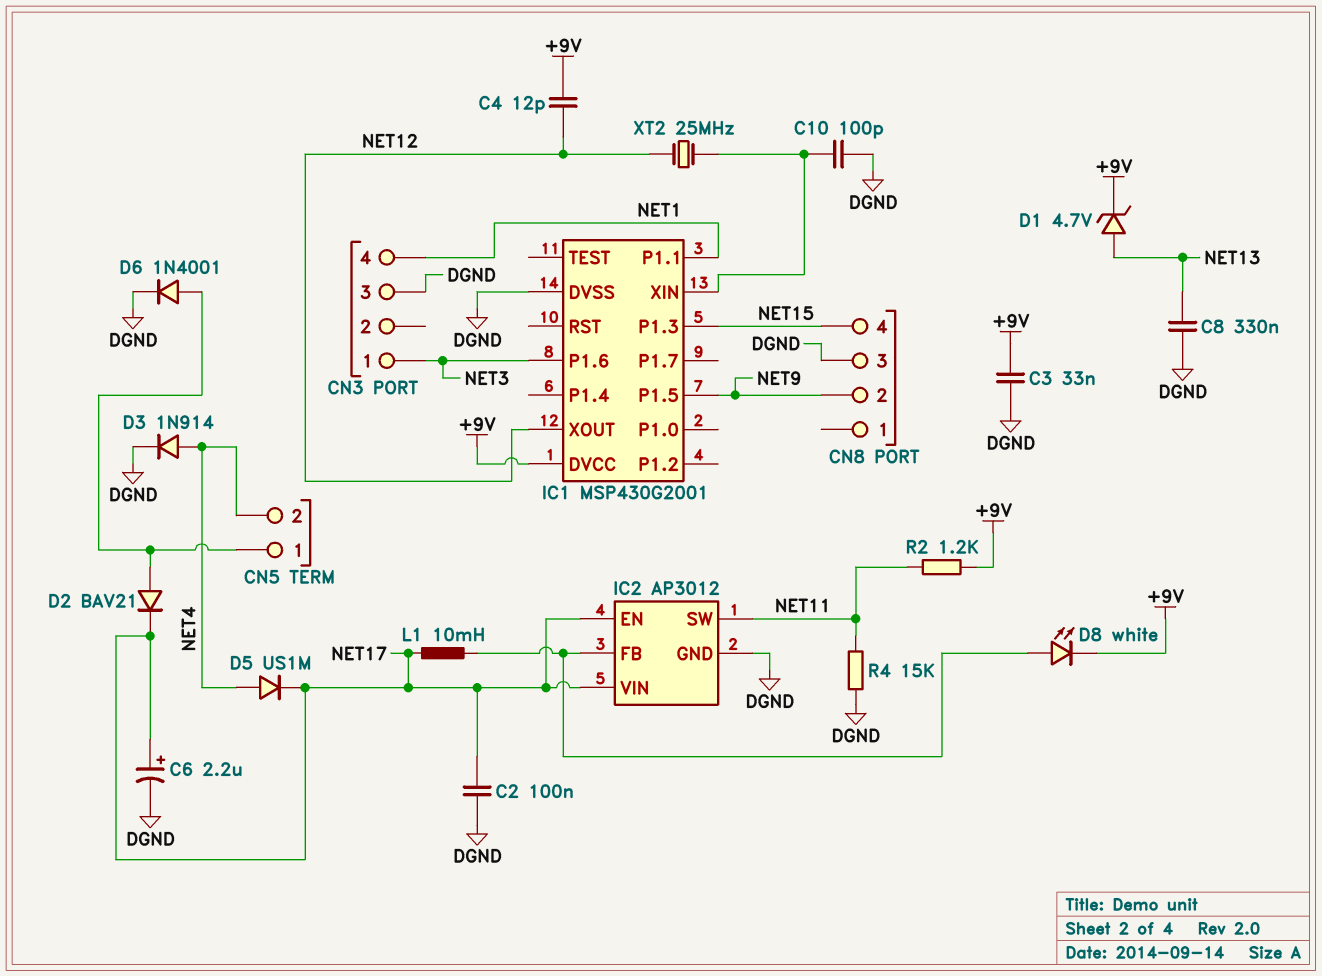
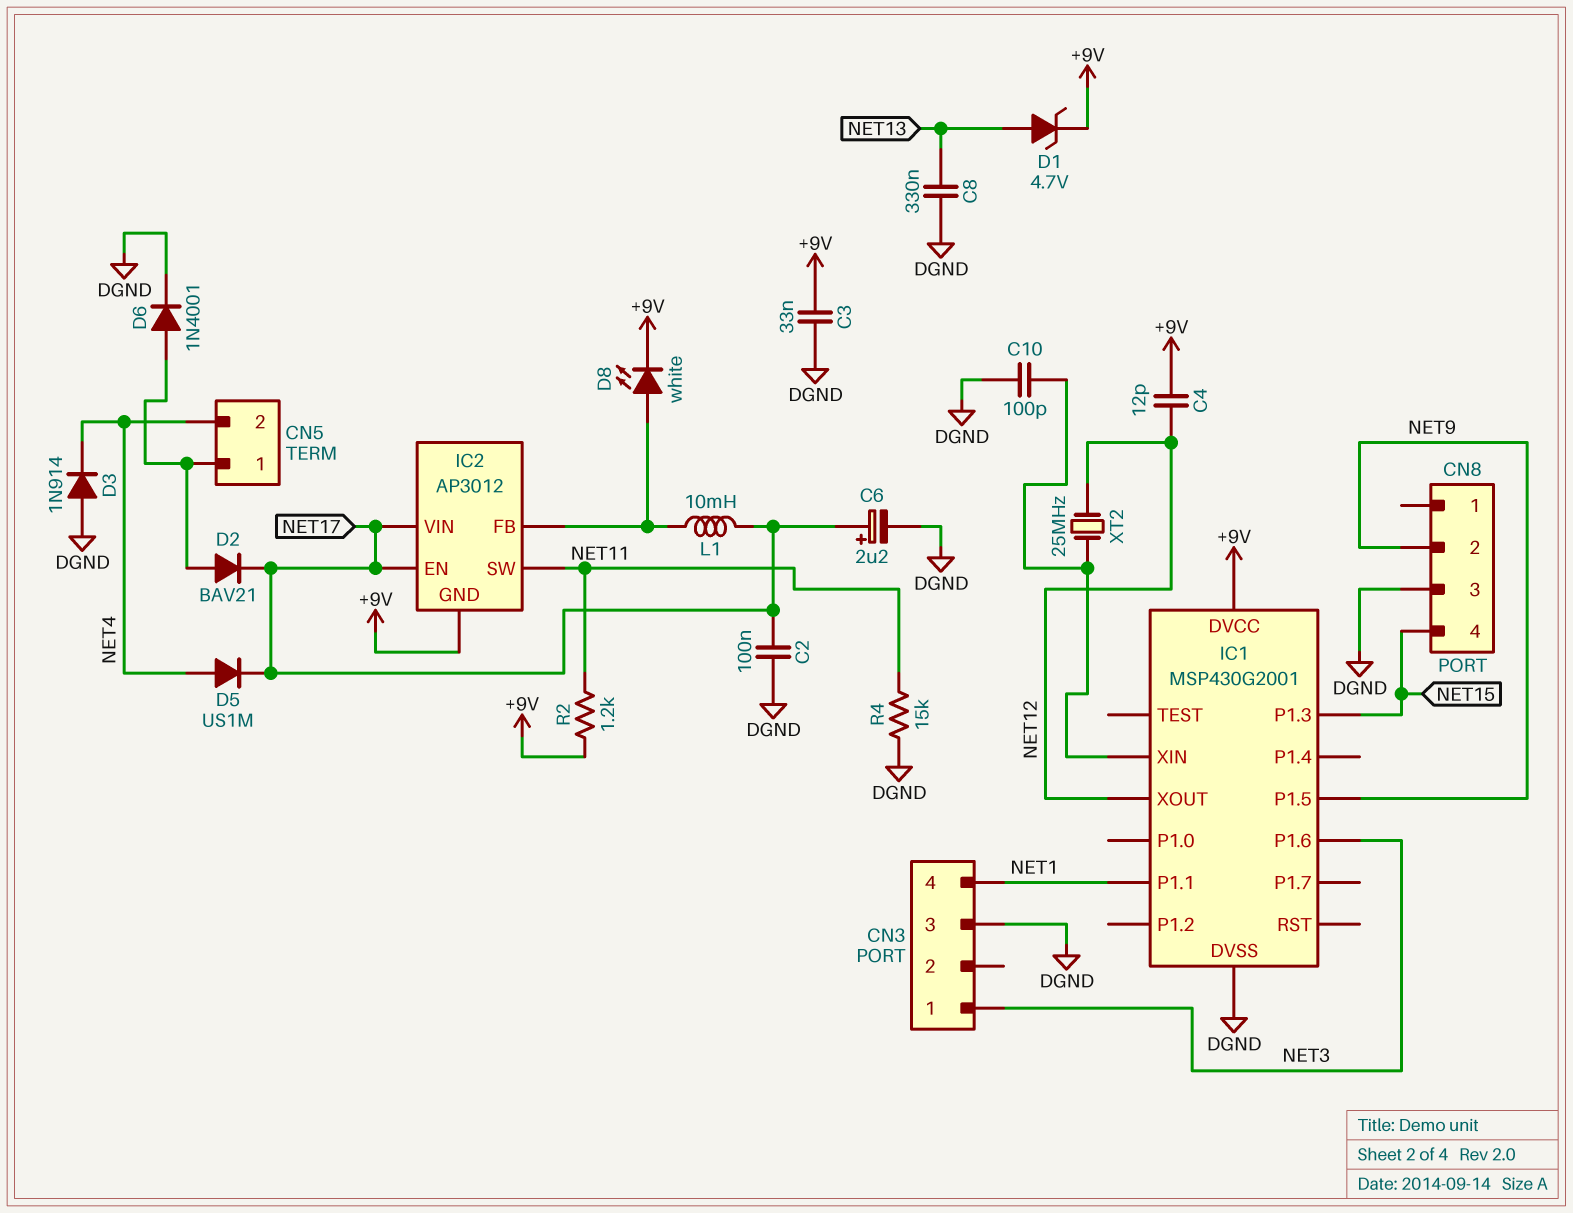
D3: diode 1N914 (A NET4, K DGND) -> diode 1N914 (A DGND, K NET4)
IC2 pin GND: DGND -> +9V

